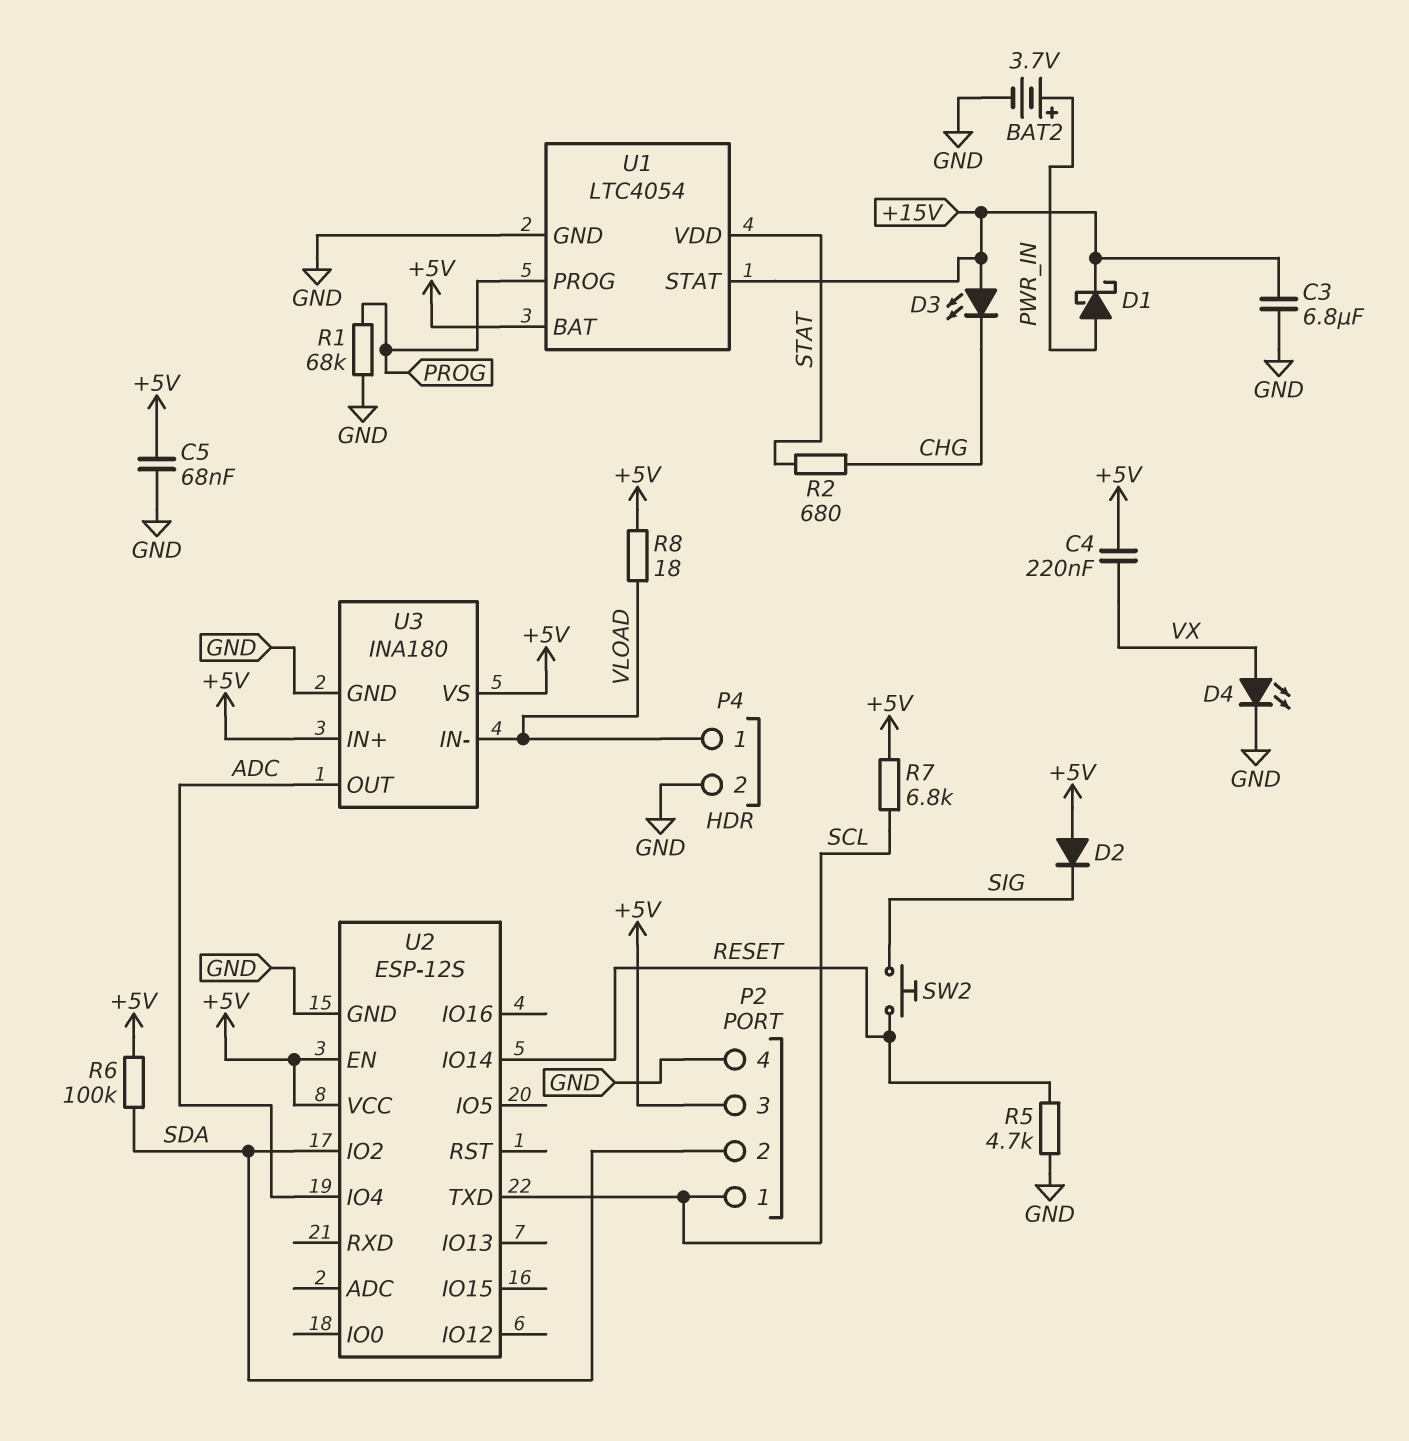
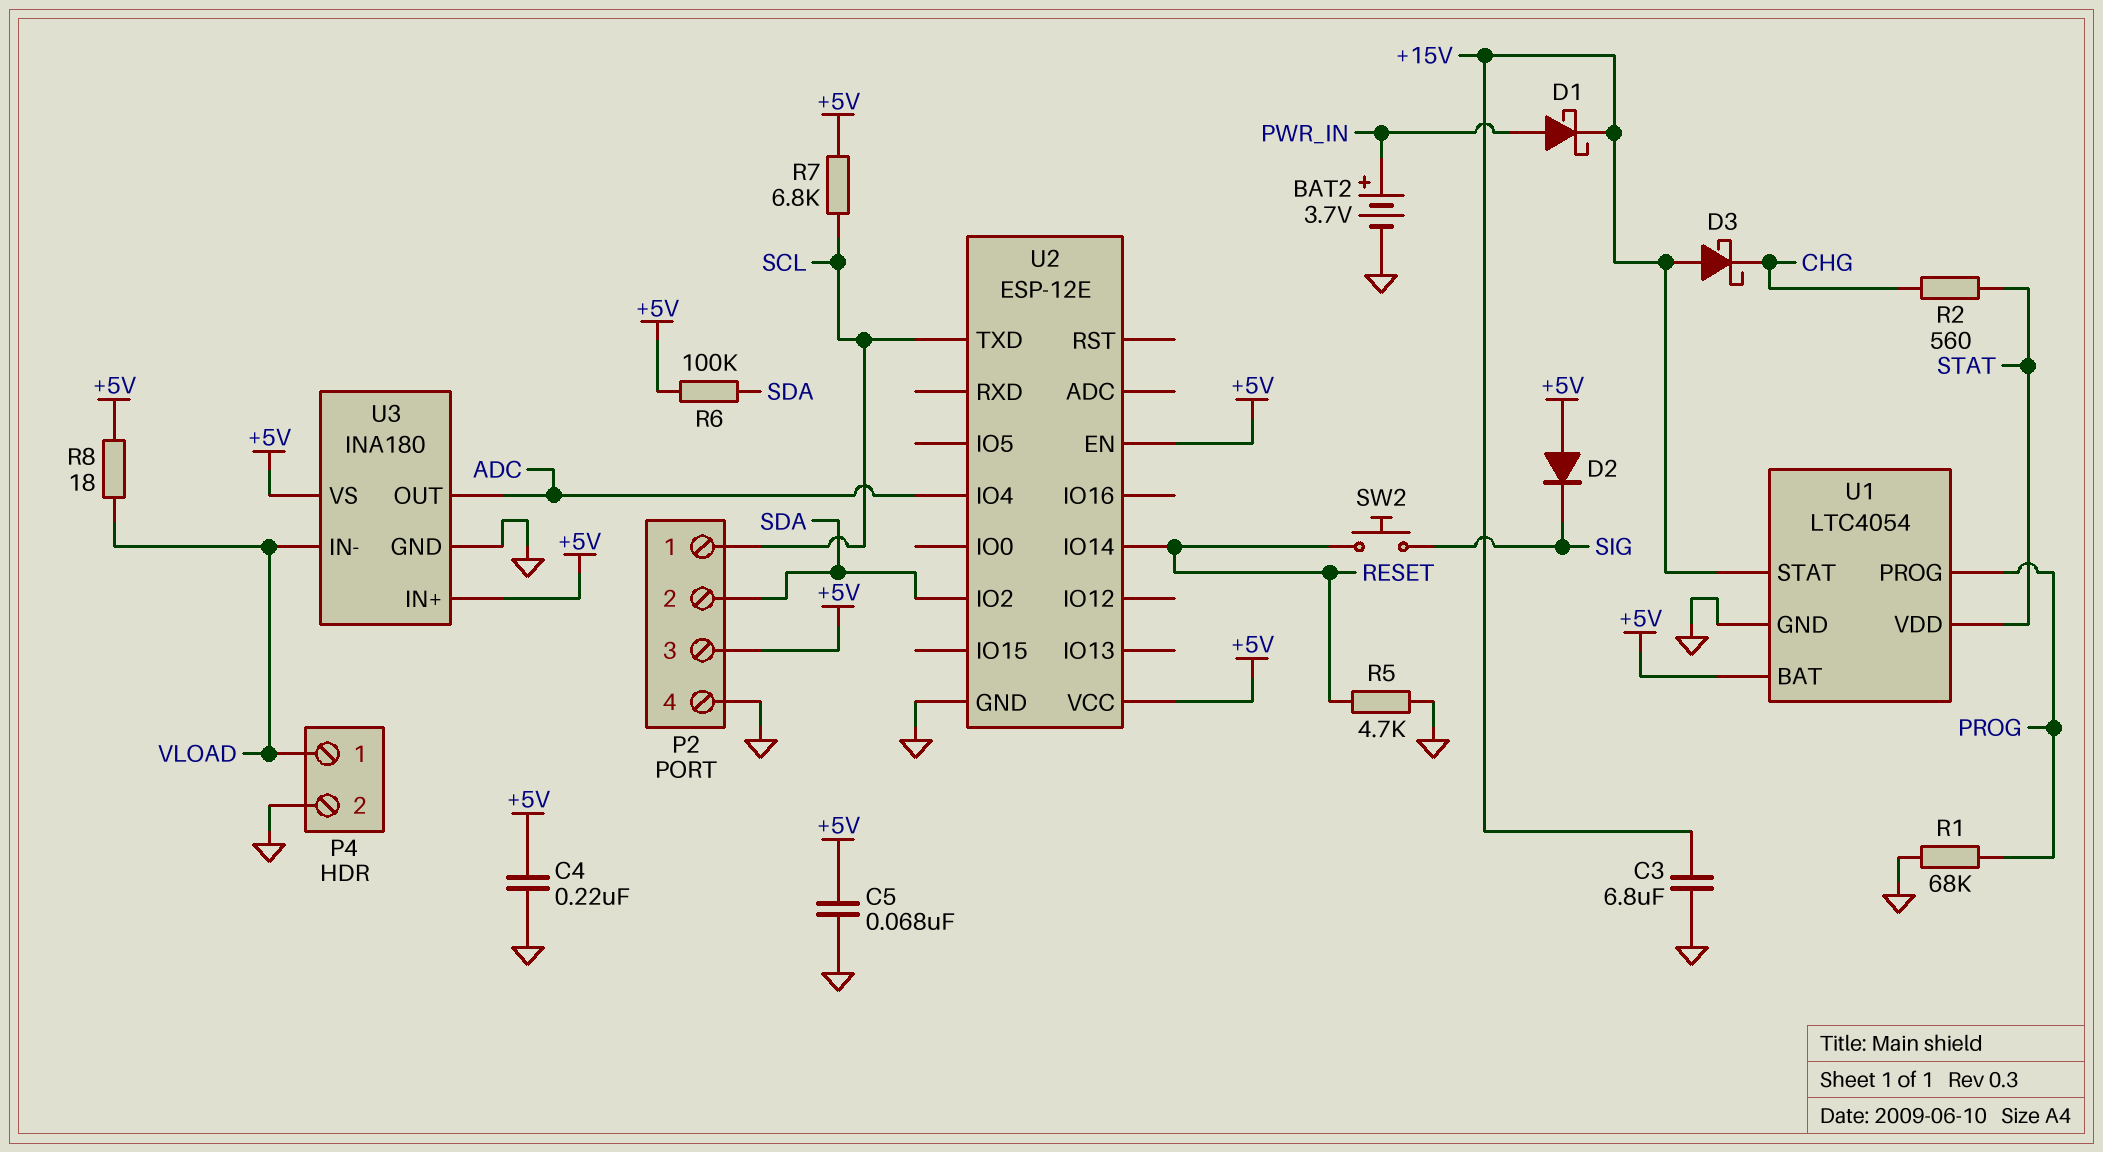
C4: 220nF (+5V, VX) -> 220nF (+5V, GND)
D3: LED (A +15V, K CHG) -> schottky (A +15V, K CHG)
D4: LED (A VX, K GND) -> none
R2: 680 (CHG, STAT) -> 560 (CHG, STAT)
U2: ESP-12S -> ESP-12E

